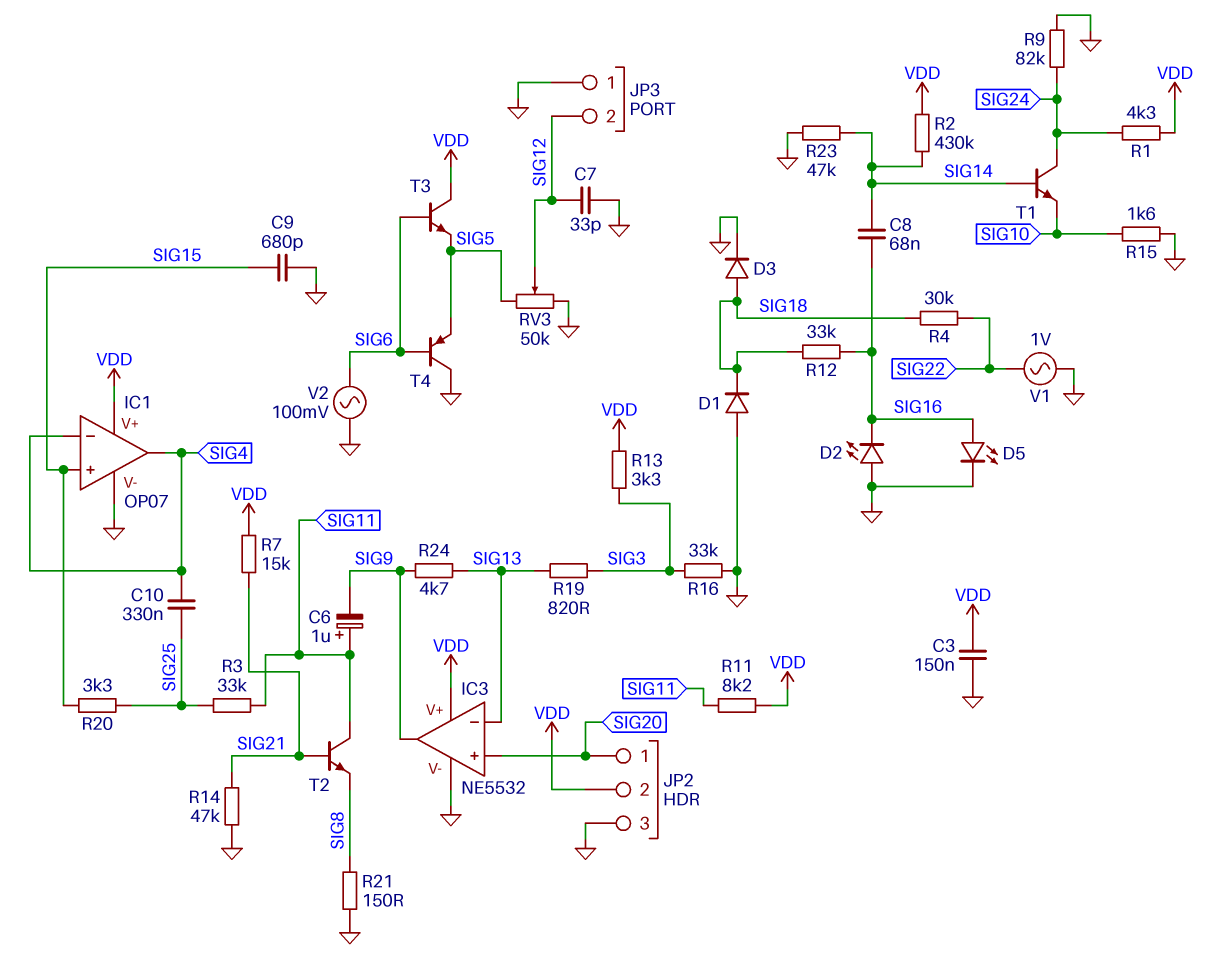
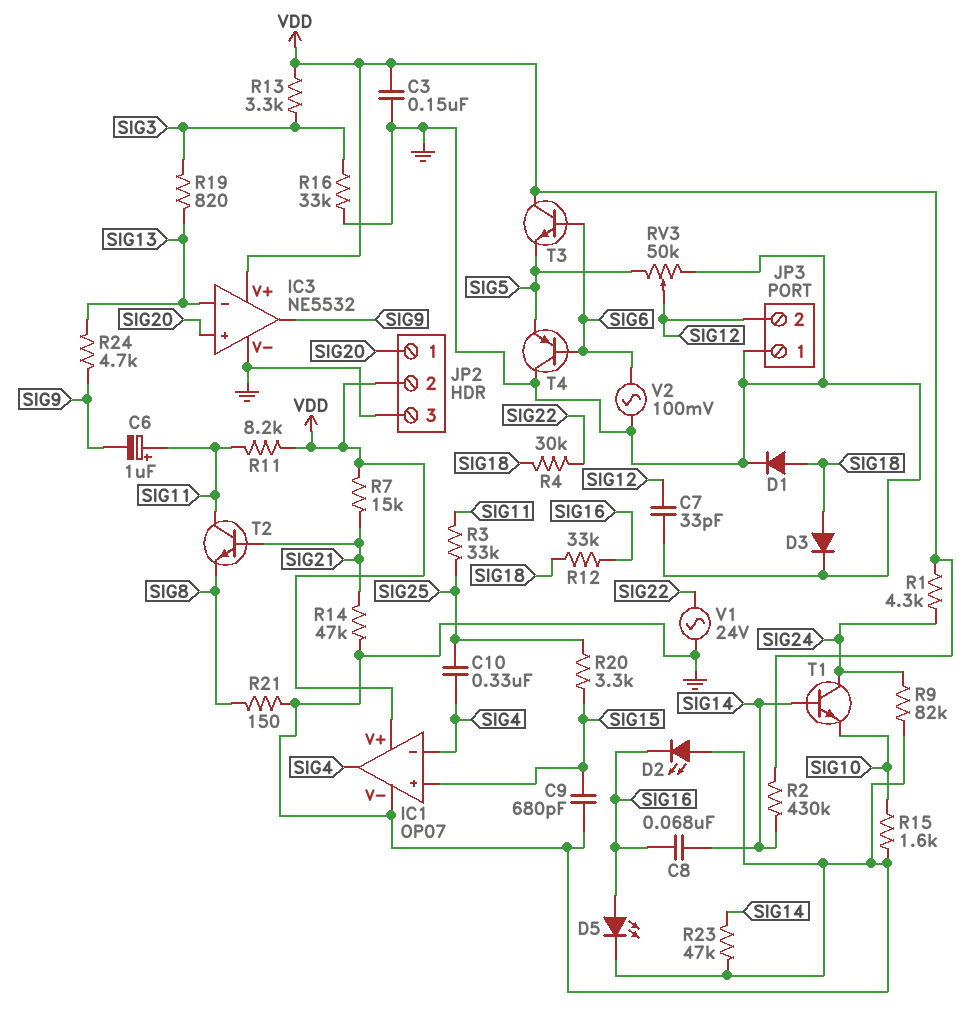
D1: diode (A GND, K SIG18) -> diode (A SIG18, K GND)
V1: AC 1V (GND, SIG22) -> AC 24V (GND, SIG22)

